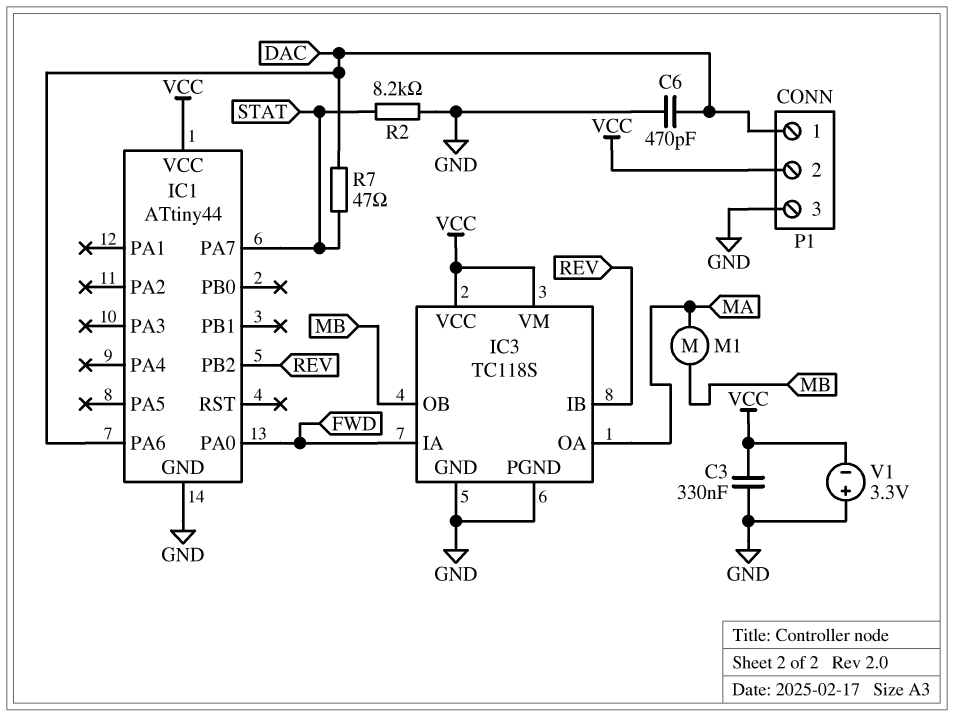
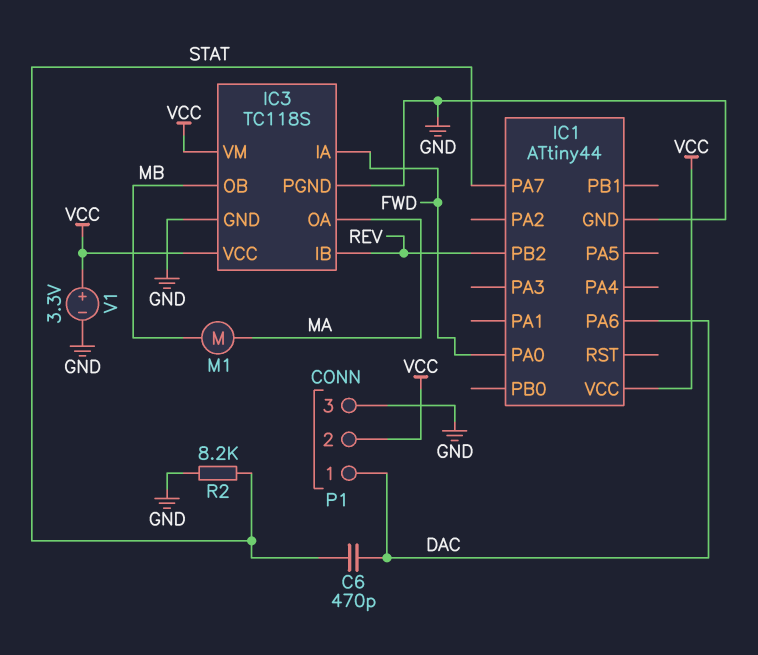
C3: 330nF (GND, VCC) -> none
C6: 470pF (DAC, GND) -> 470pF (DAC, STAT)
R7: 47 (DAC, STAT) -> none
V1: 3.3V (plus GND, minus VCC) -> 3.3V (plus VCC, minus GND)

